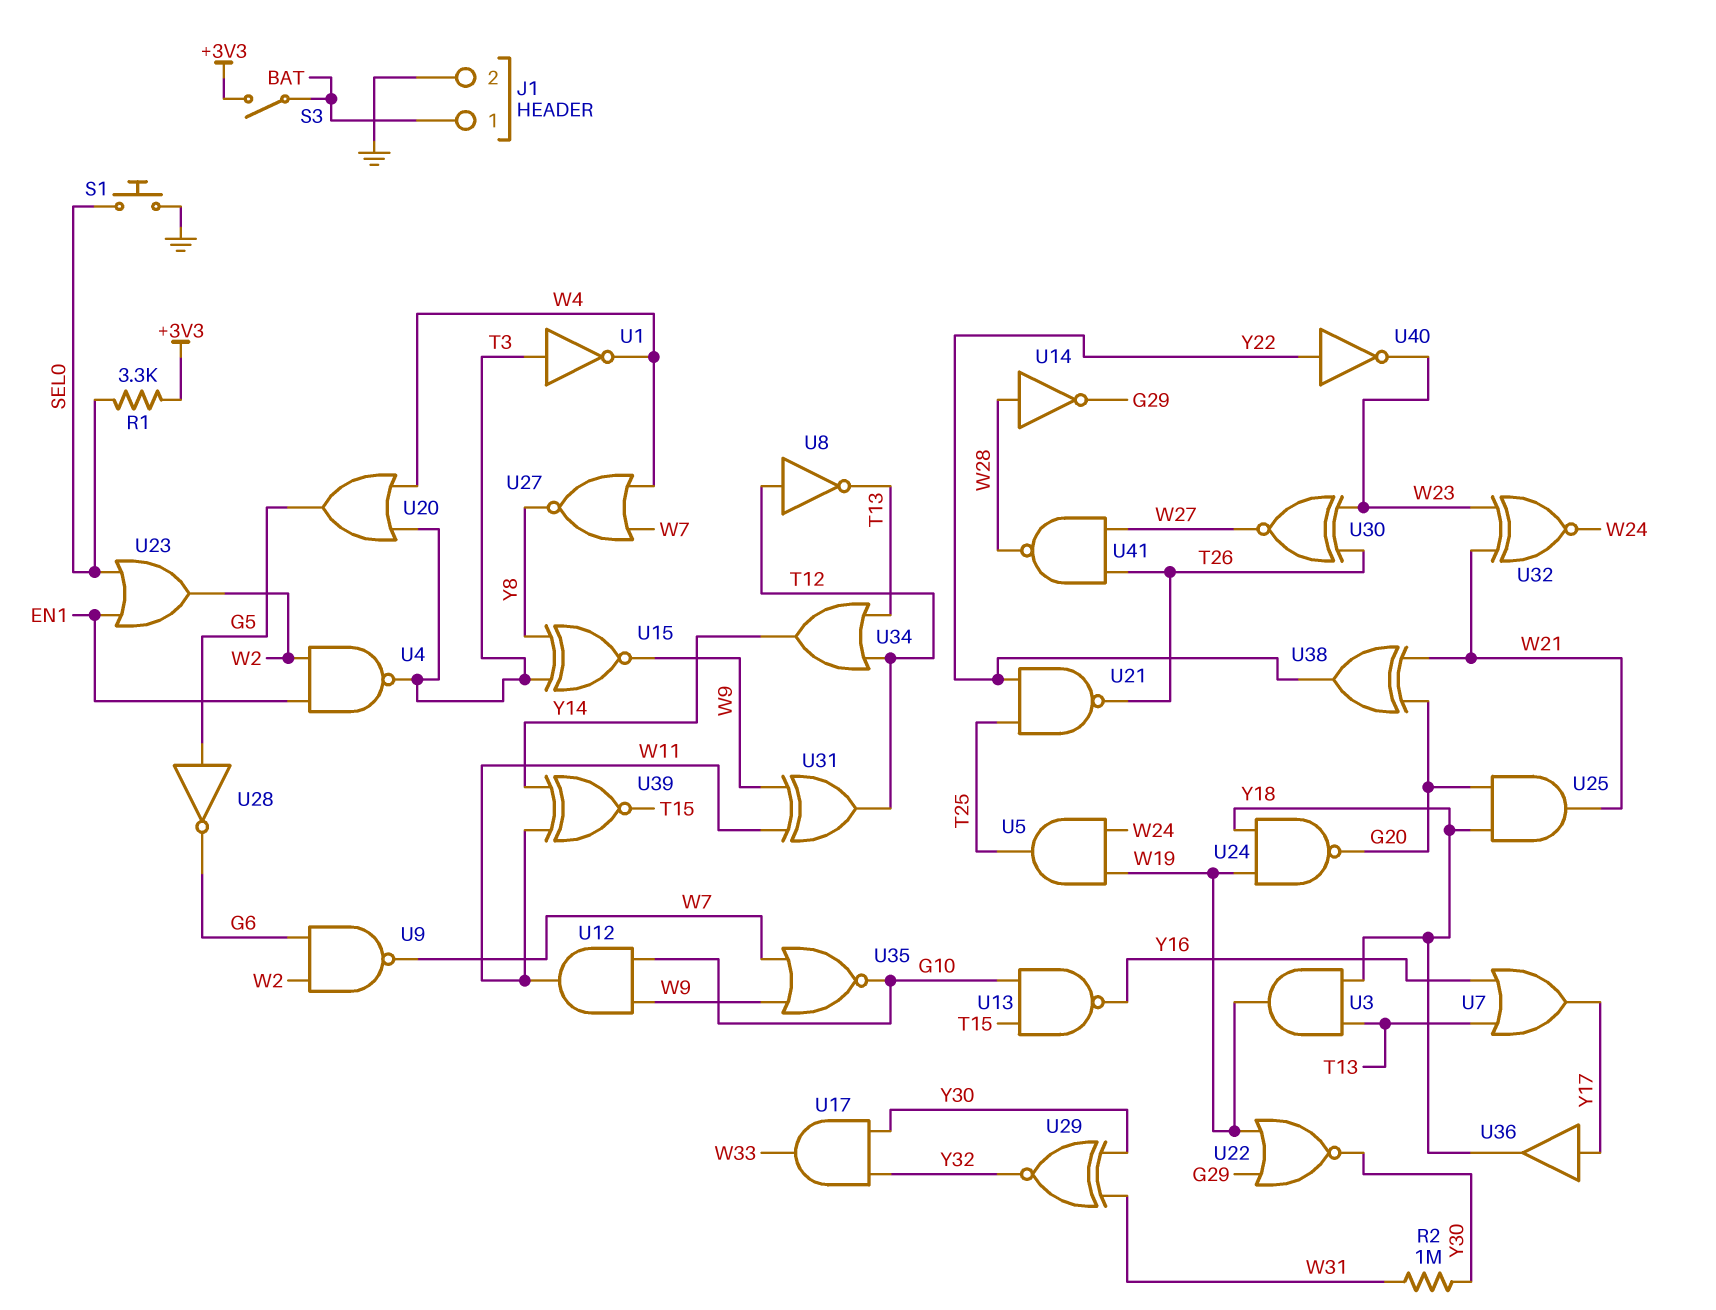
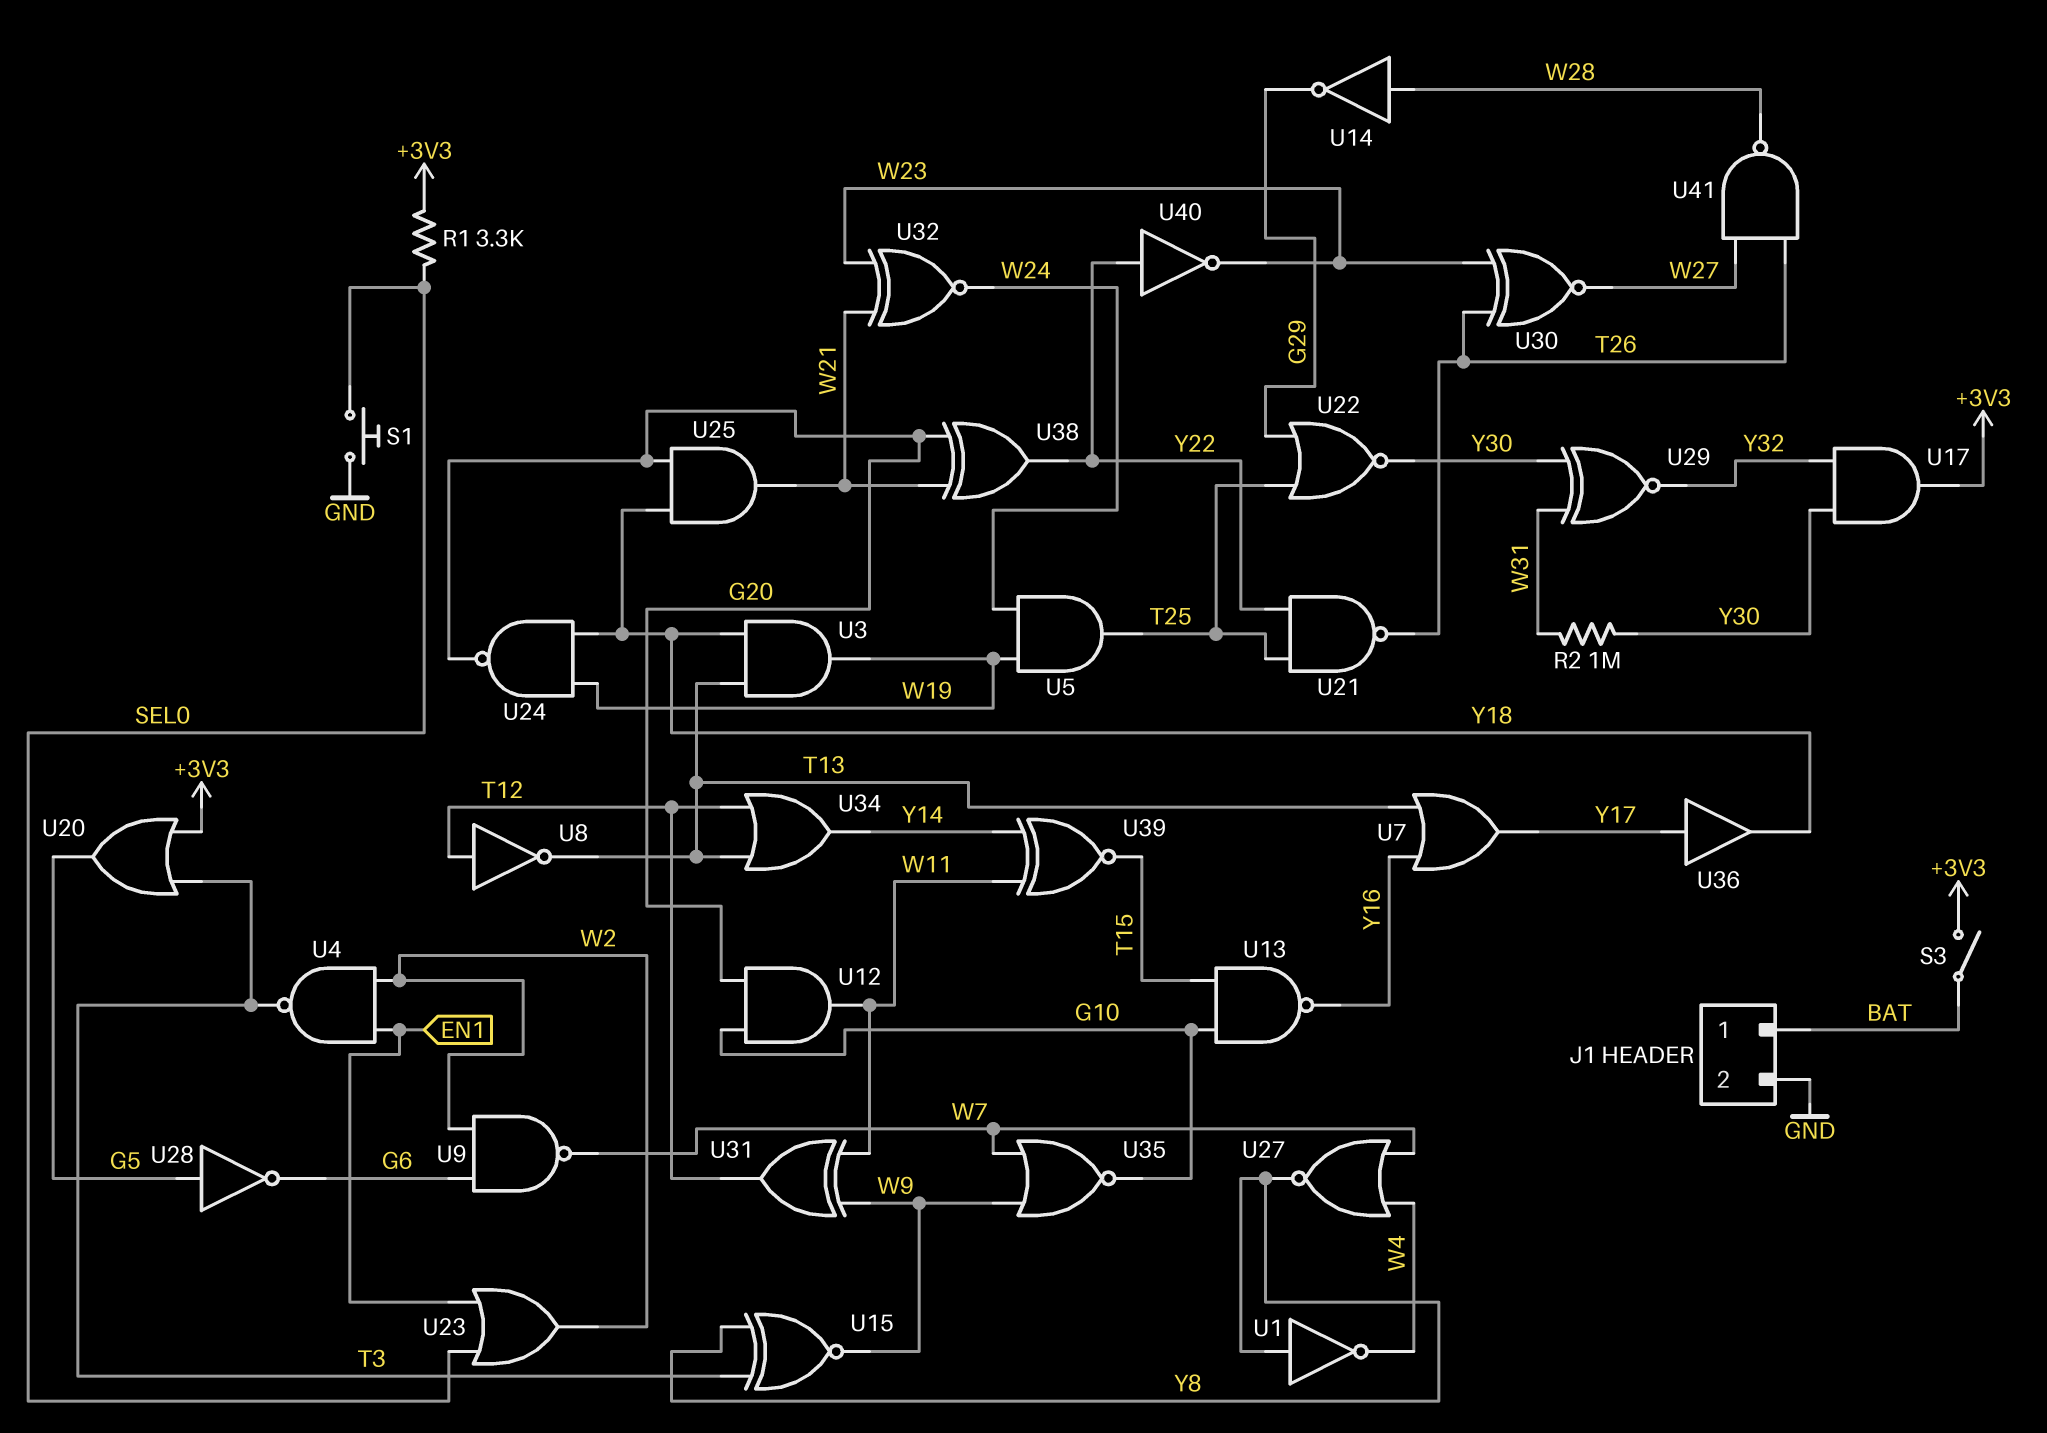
U1: NOT (in T3, out W4) -> NOT (in Y8, out W4)
U12: AND (in G10, in W9, out W11) -> AND (in G10, in G20, out W11)
U17: AND (in Y30, in Y32, out W33) -> AND (in Y30, in Y32, out +3V3)
U20: OR (in T3, in W4, out G5) -> OR (in +3V3, in T3, out G5)
U22: NOR (in G29, in W19, out Y30) -> NOR (in G29, in T25, out Y30)

